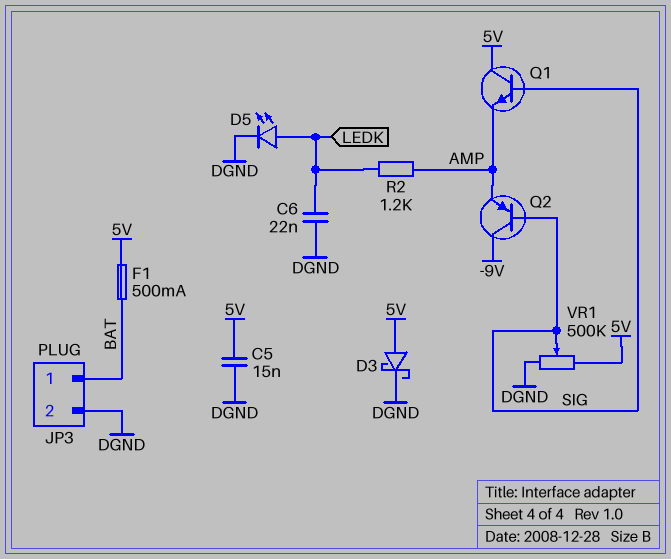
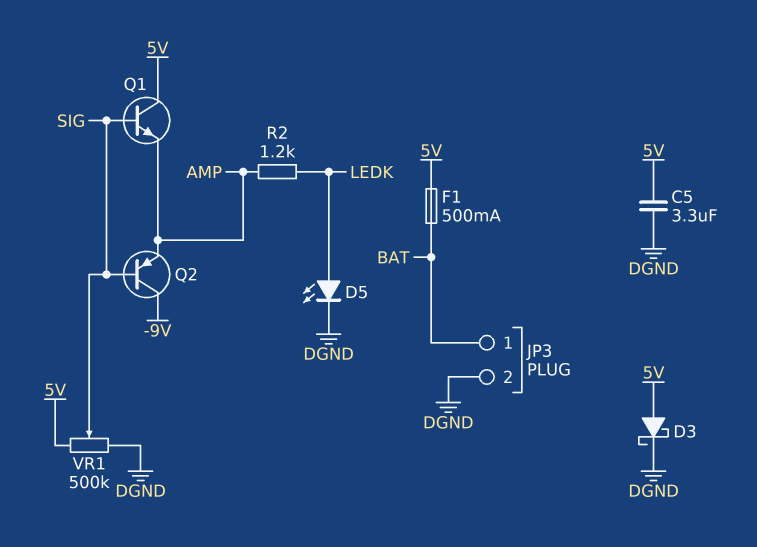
C5: 15nF (5V, DGND) -> 3.3uF (5V, DGND)
C6: 22nF (DGND, LEDK) -> none

